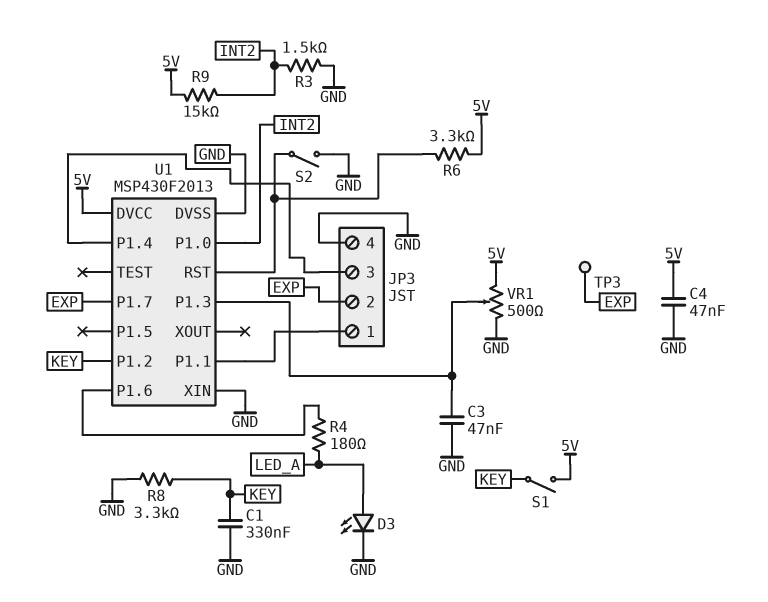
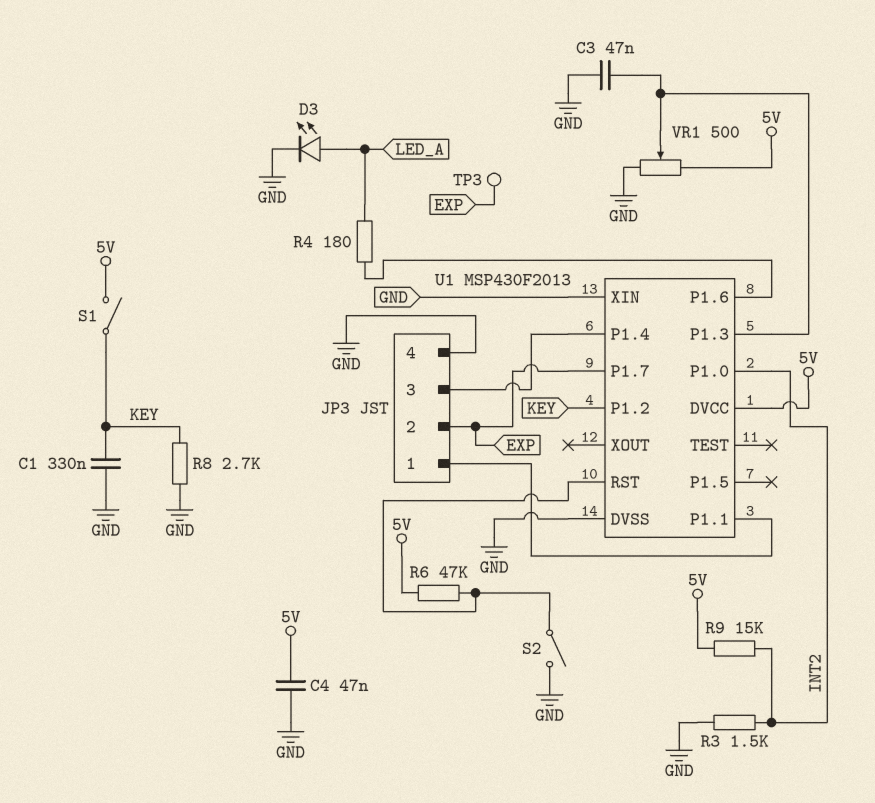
R6: 3.3k (5V, U1/RST) -> 47k (5V, U1/RST)
R8: 3.3k (GND, KEY) -> 2.7k (GND, KEY)

